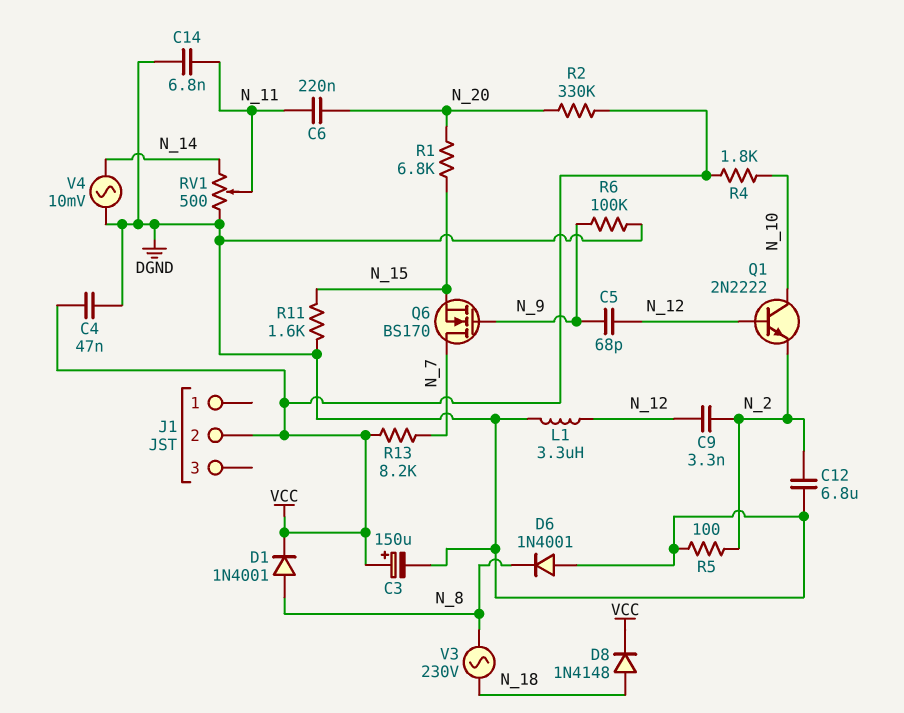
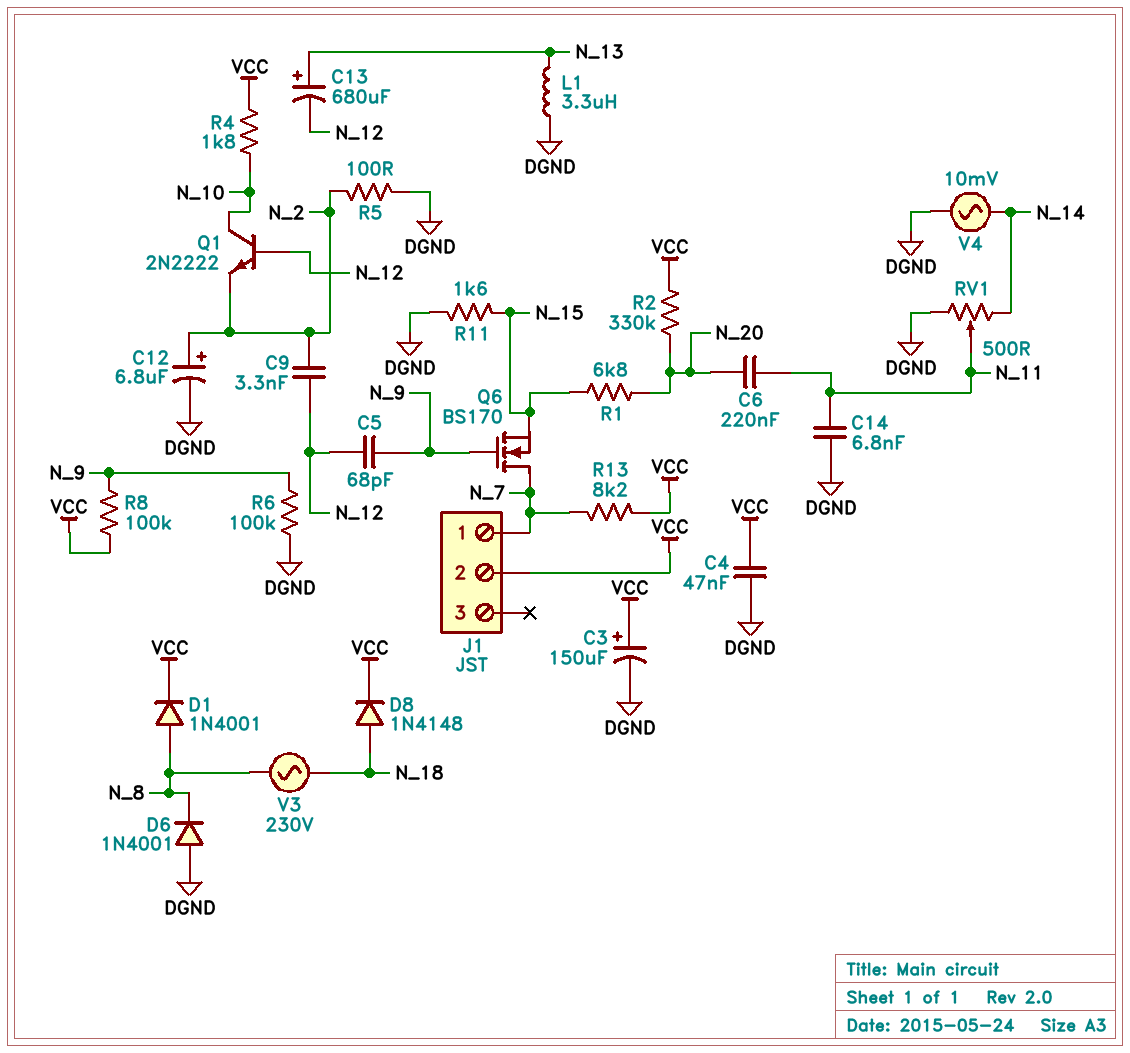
C12: 6.8uF (DGND, N_2) -> 6.8uF (plus N_2, minus DGND)
C13: none -> 680uF (plus N_13, minus N_12)
J1 pin 1: none -> N_7
L1: 3.3uH (DGND, N_12) -> 3.3uH (DGND, N_13)
R8: none -> 100k (N_9, VCC)

